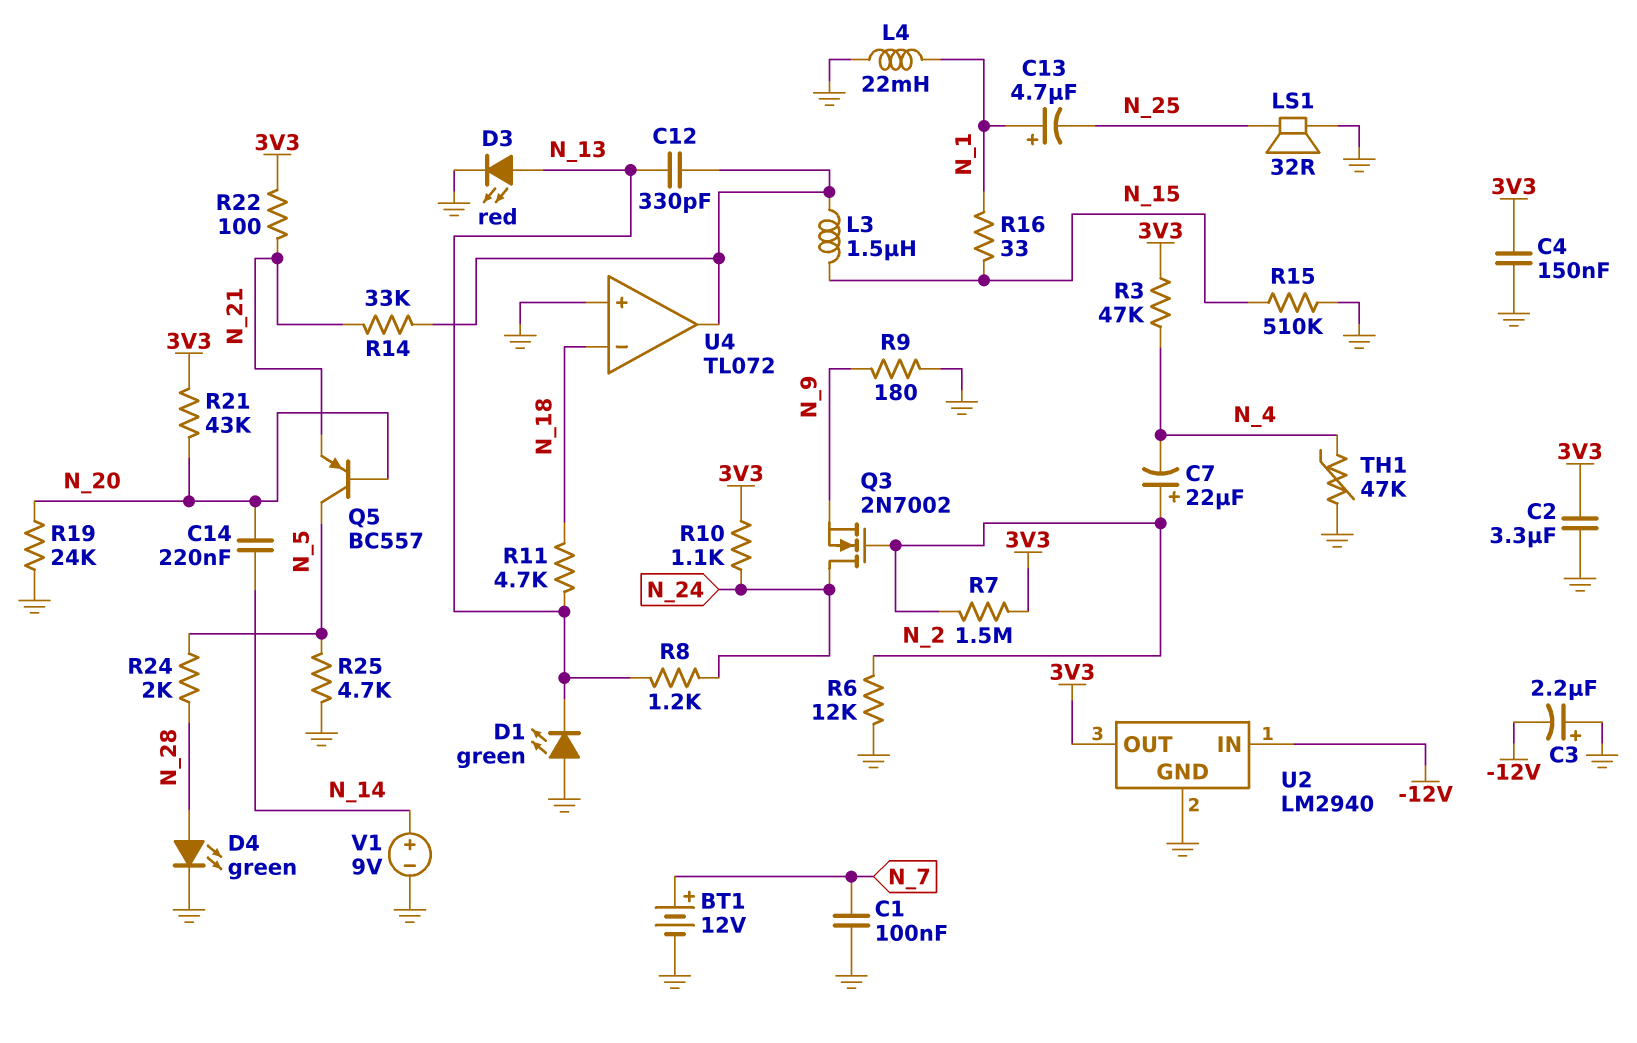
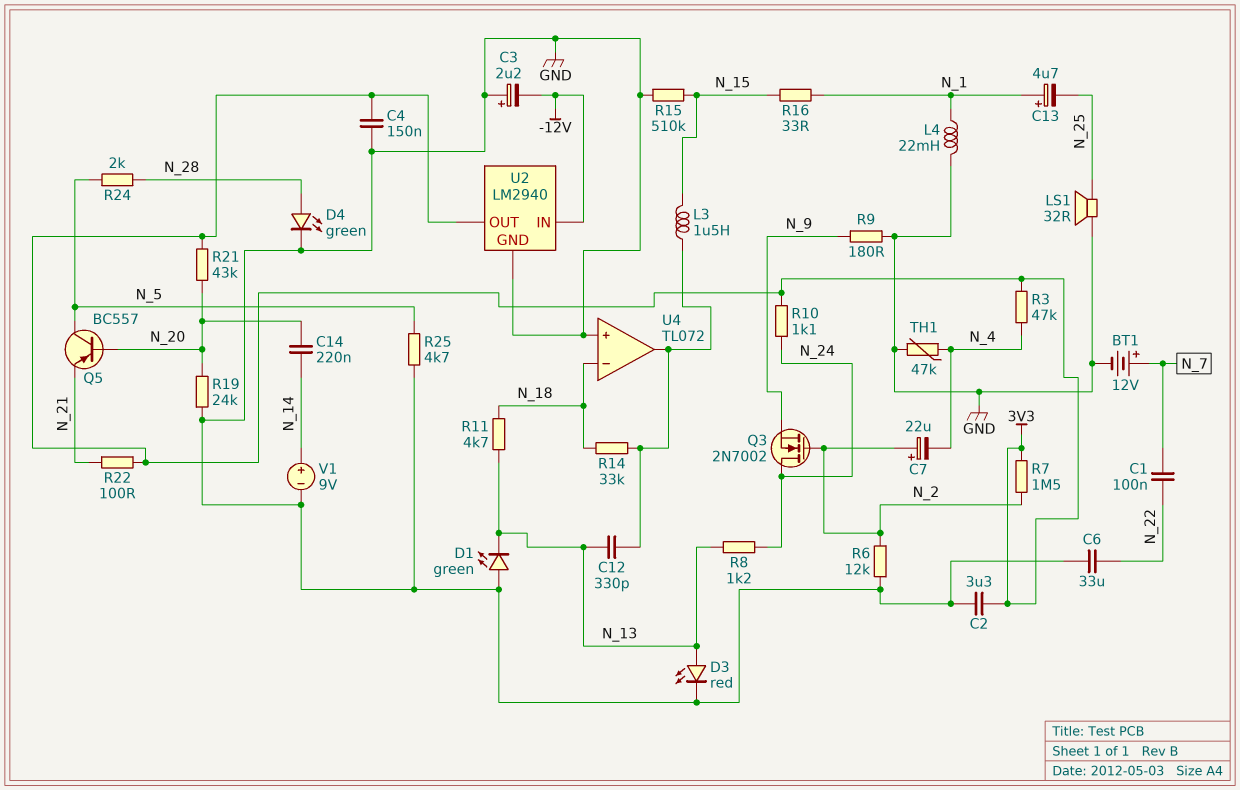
C1: 100nF (GND, N_7) -> 100nF (N_7, N_22)
C6: none -> 33uF (GND, N_22)
R14: 33k (N_21, U4/out) -> 33k (N_18, U4/out)

